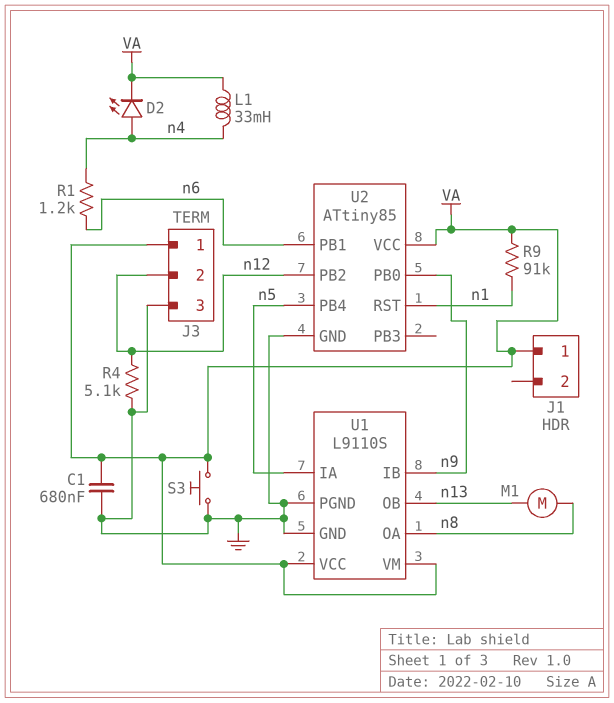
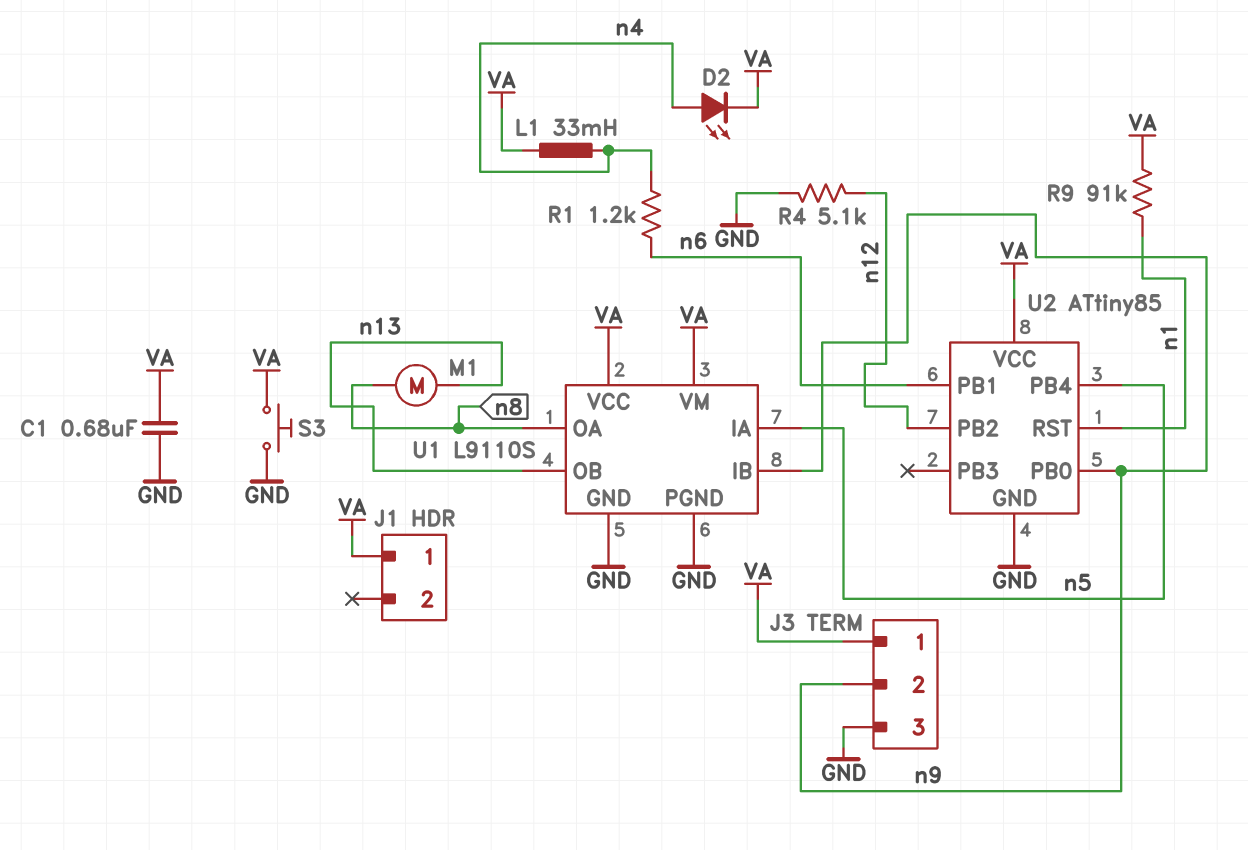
J3 pin 2: n12 -> n9

